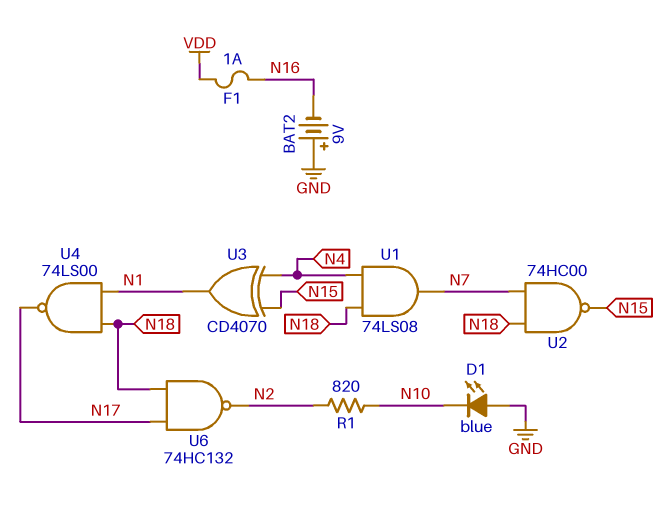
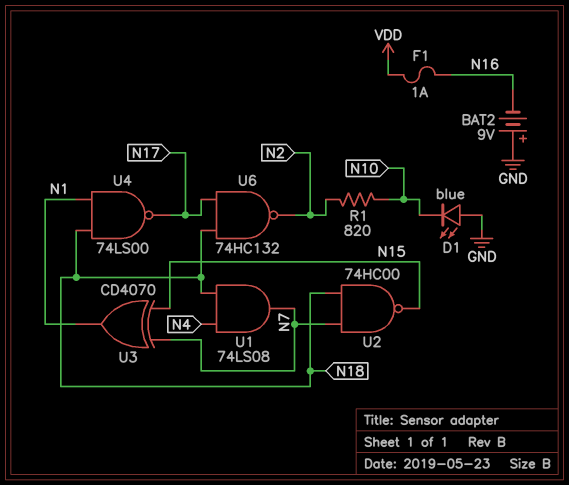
U3: XOR CD4070 (in N4, in N15, out N1) -> XOR CD4070 (in N7, in N15, out N1)

